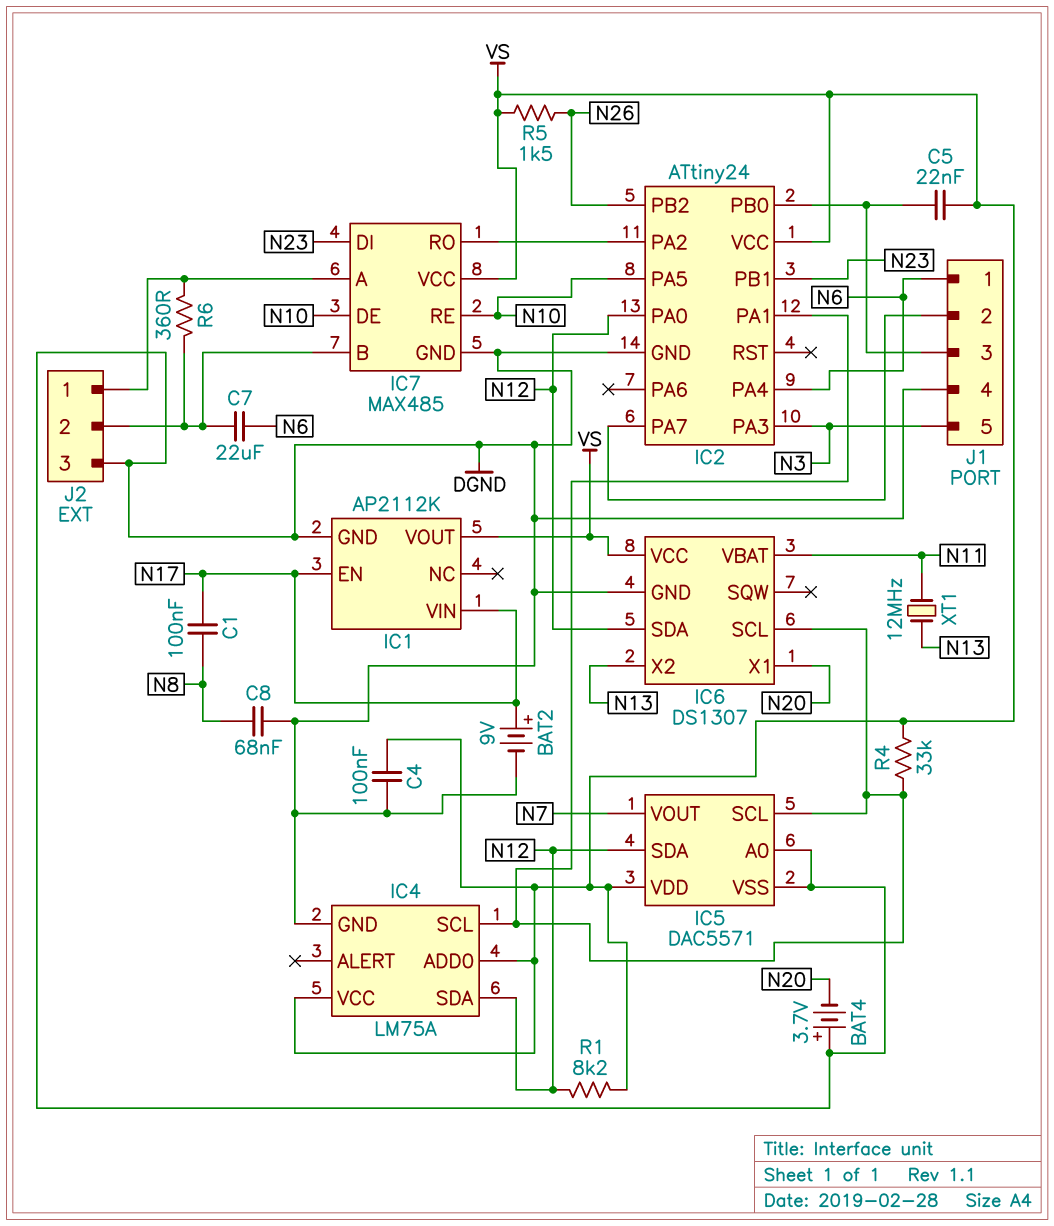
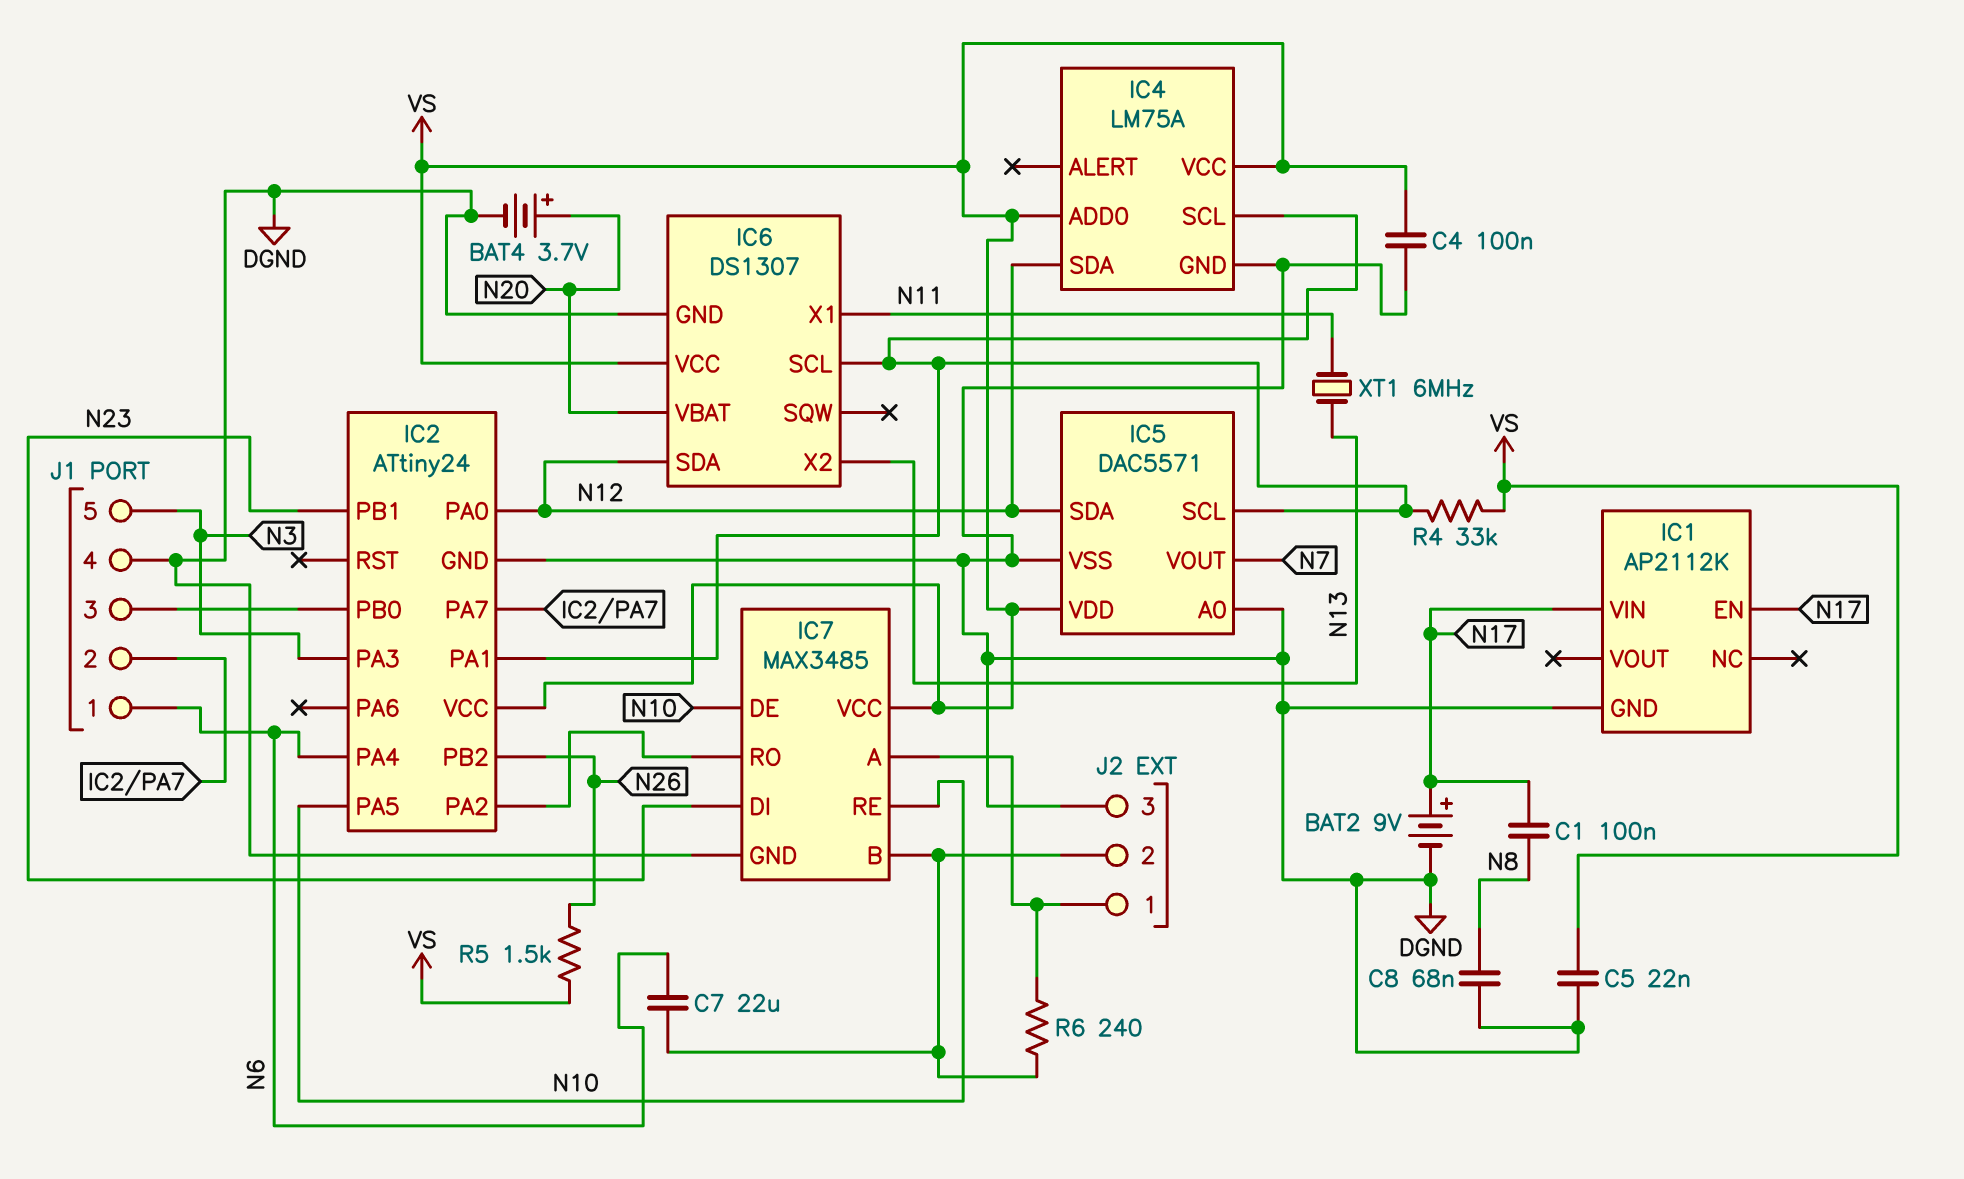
BAT4: 3.7V (plus DGND, minus N20) -> 3.7V (plus N20, minus DGND)
C5: 22nF (IC2/PB0, VS) -> 22nF (DGND, VS)
IC1 pin VOUT: VS -> none
IC6 pin VBAT: N11 -> N20
IC6 pin X1: N20 -> N11
IC7: MAX485 -> MAX3485
R1: 8.2k (N12, VS) -> none
R6: 360 (IC7/A, IC7/B) -> 240 (IC7/A, IC7/B)
XT1: 12MHz (N11, N13) -> 6MHz (N11, N13)

